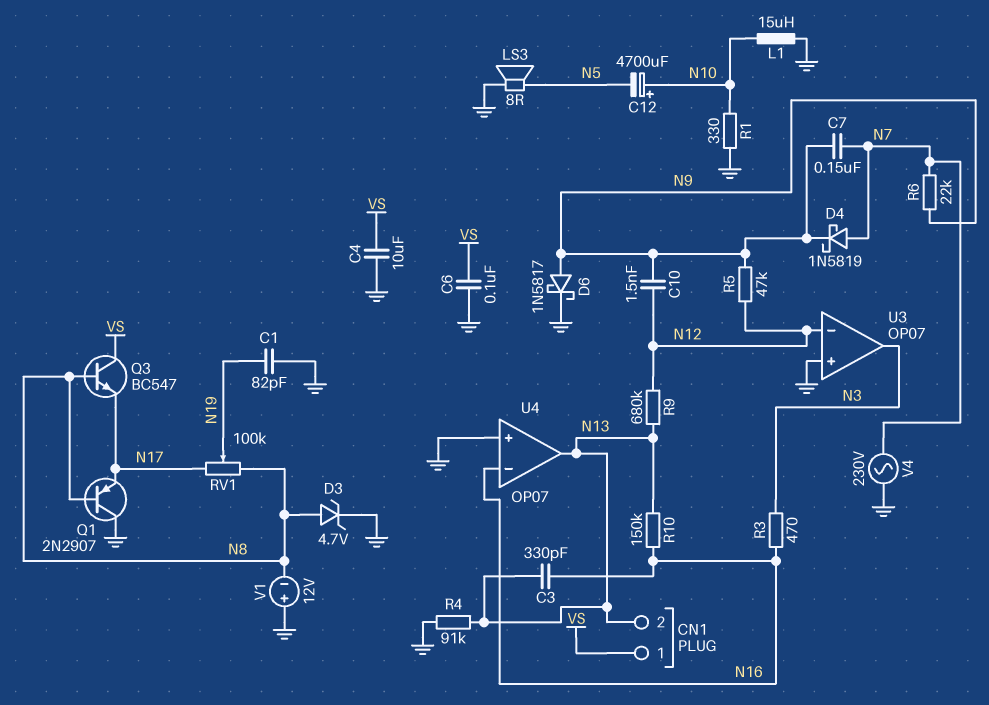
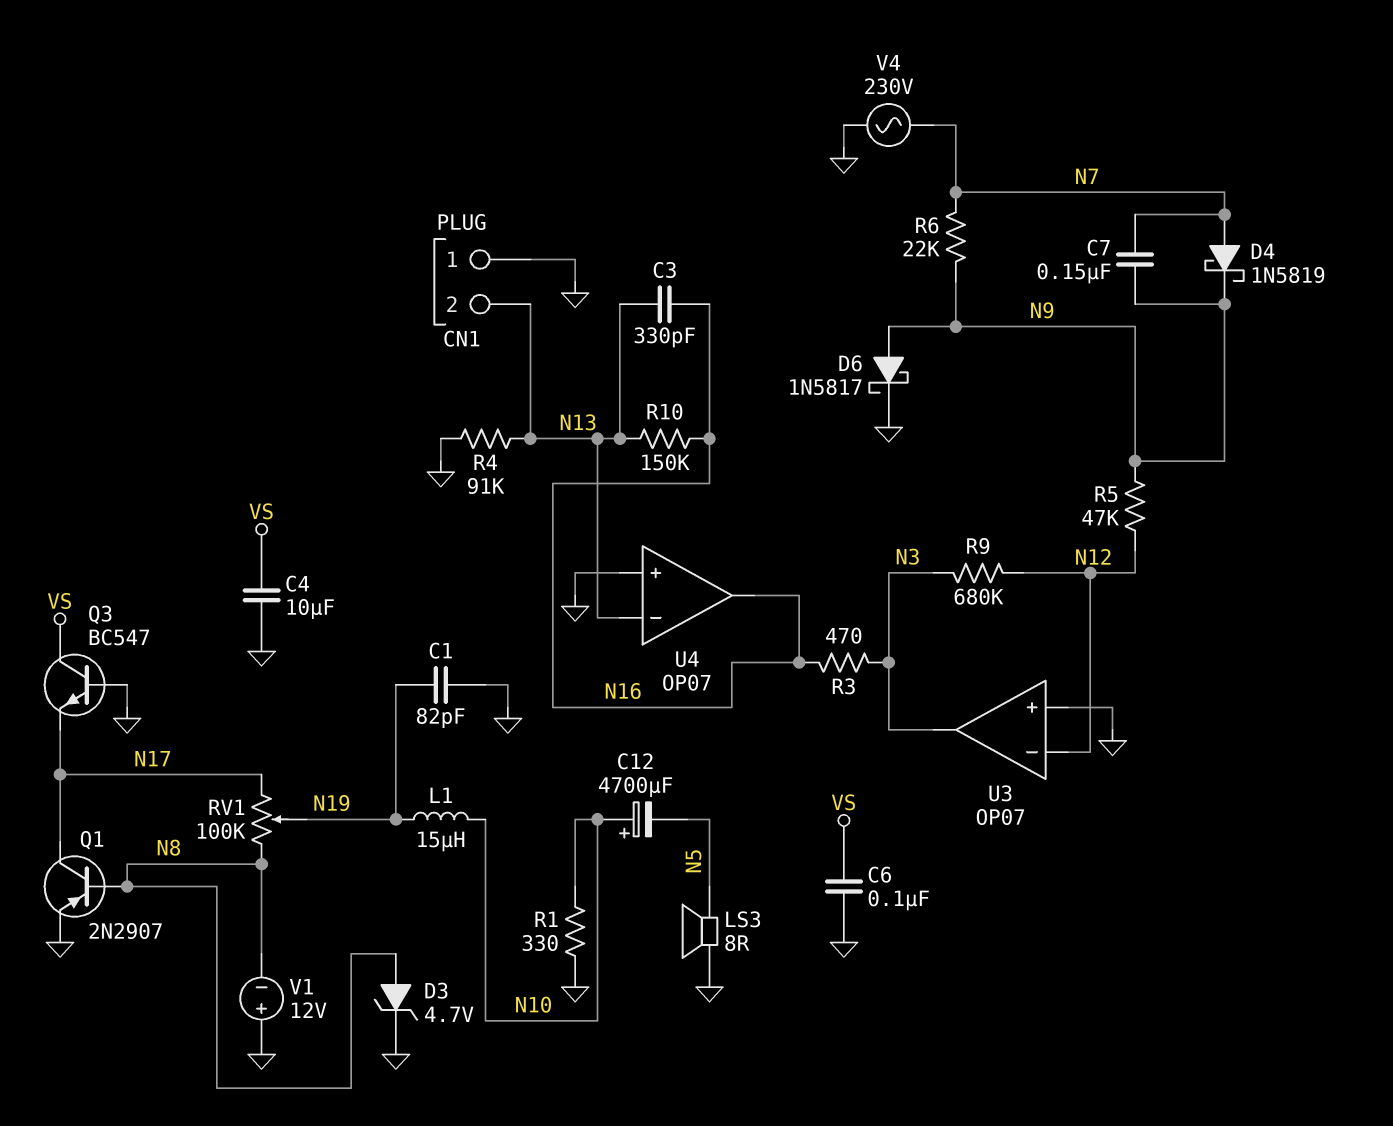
C10: 1.5nF (N9, N12) -> none
CN1 pin 1: VS -> GND
L1: 15uH (GND, N10) -> 15uH (N10, N19)
Q1: PNP 2N2907 (B N8, C GND, E N17) -> PNP 2N2907 (B N8, C N17, E GND)
Q3: NPN BC547 (B N8, C VS, E N17) -> NPN BC547 (B GND, C VS, E N17)
R9: 680k (N12, N13) -> 680k (N3, N12)
U4 pin in-: N16 -> N13
U4 pin out: N13 -> N16

